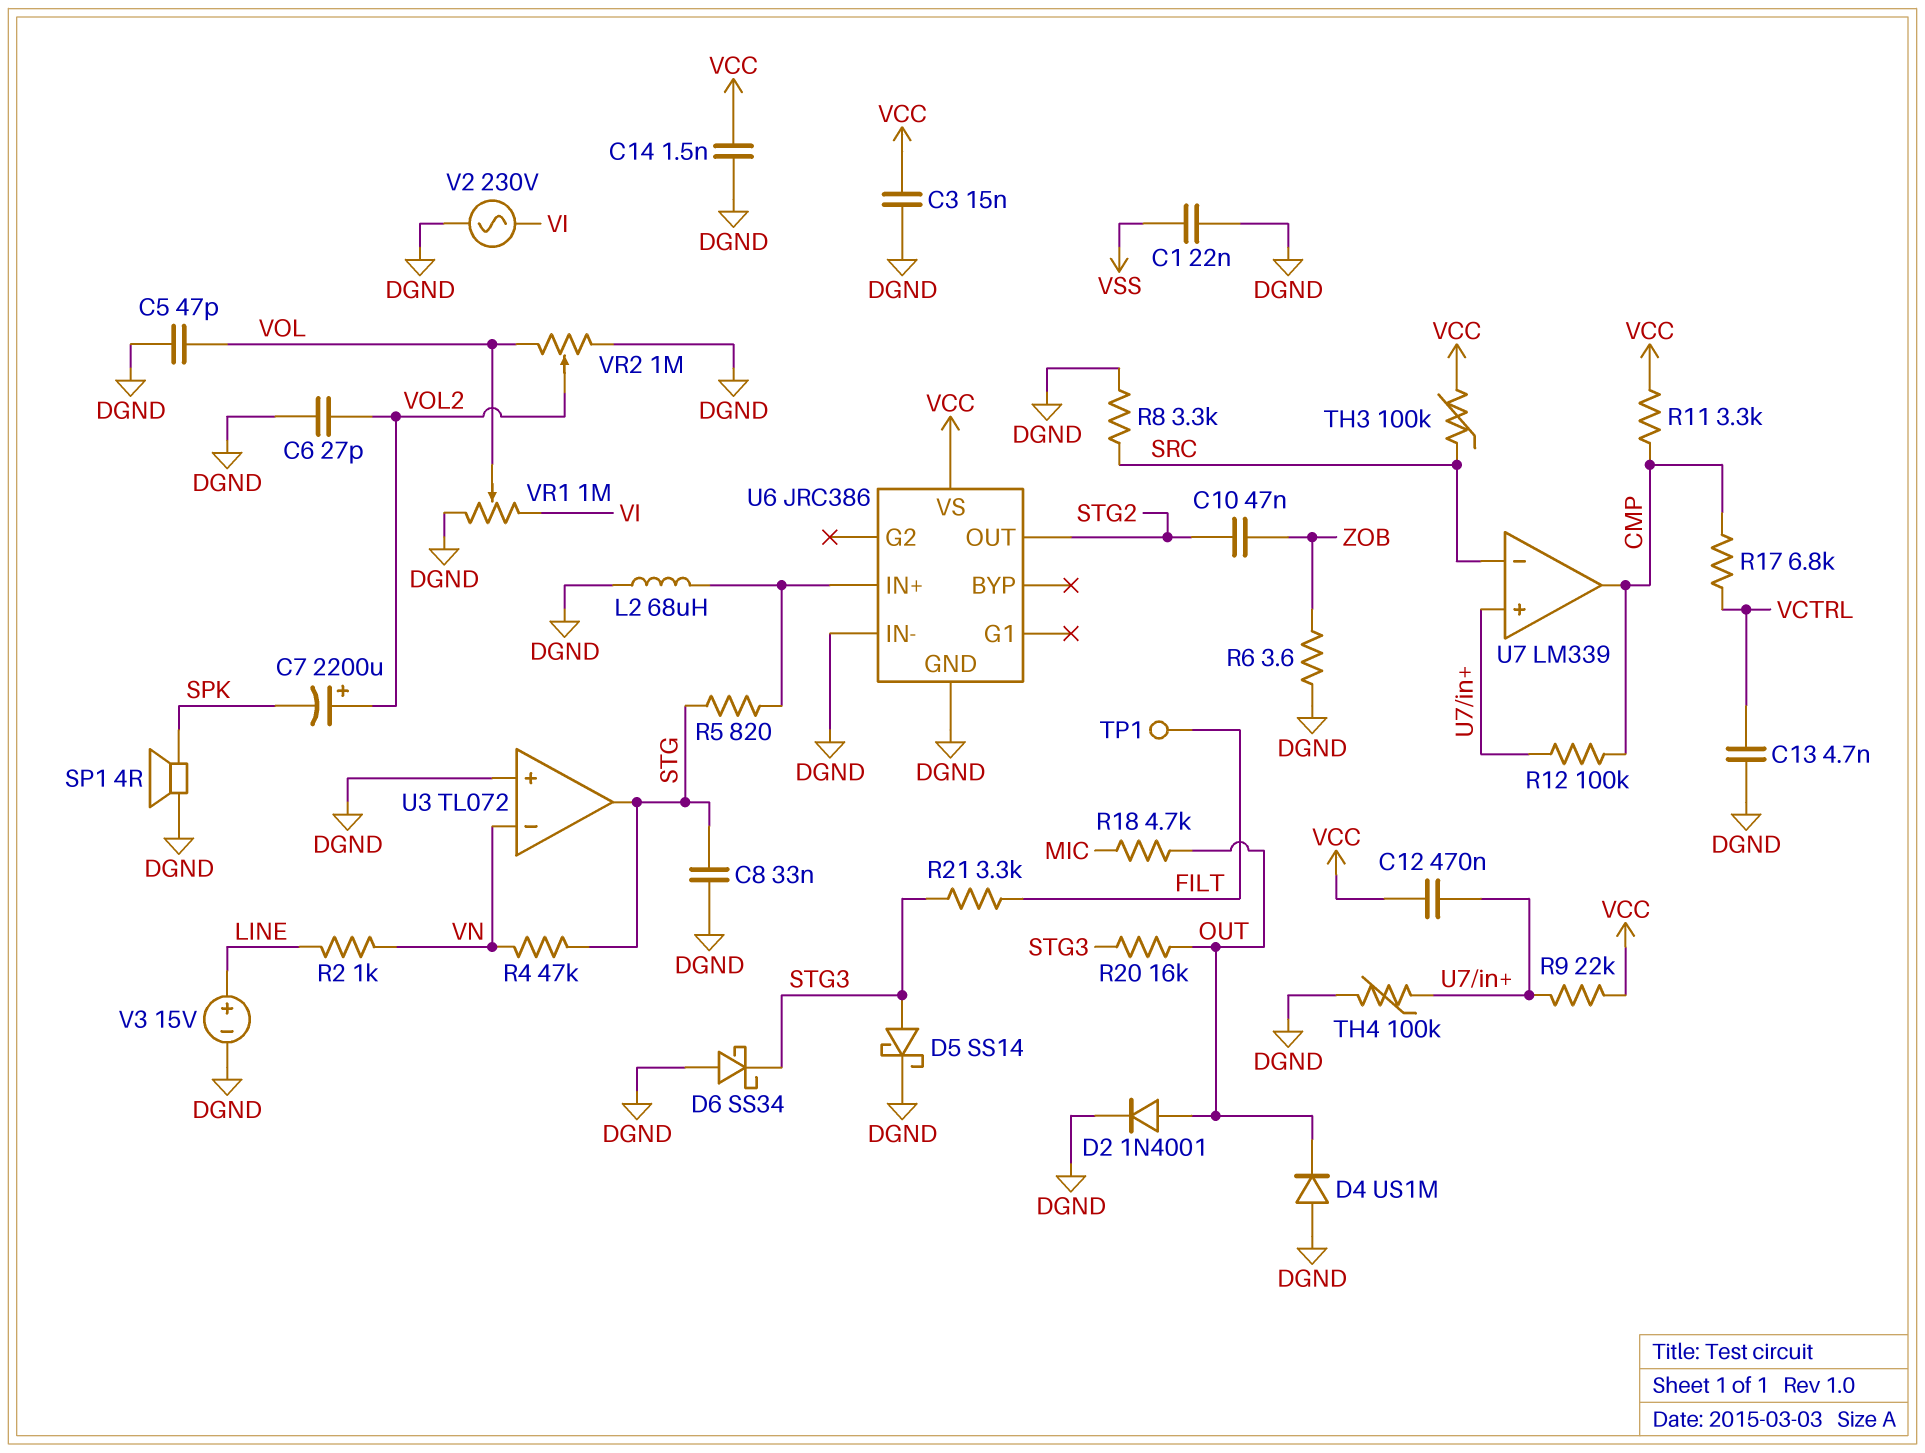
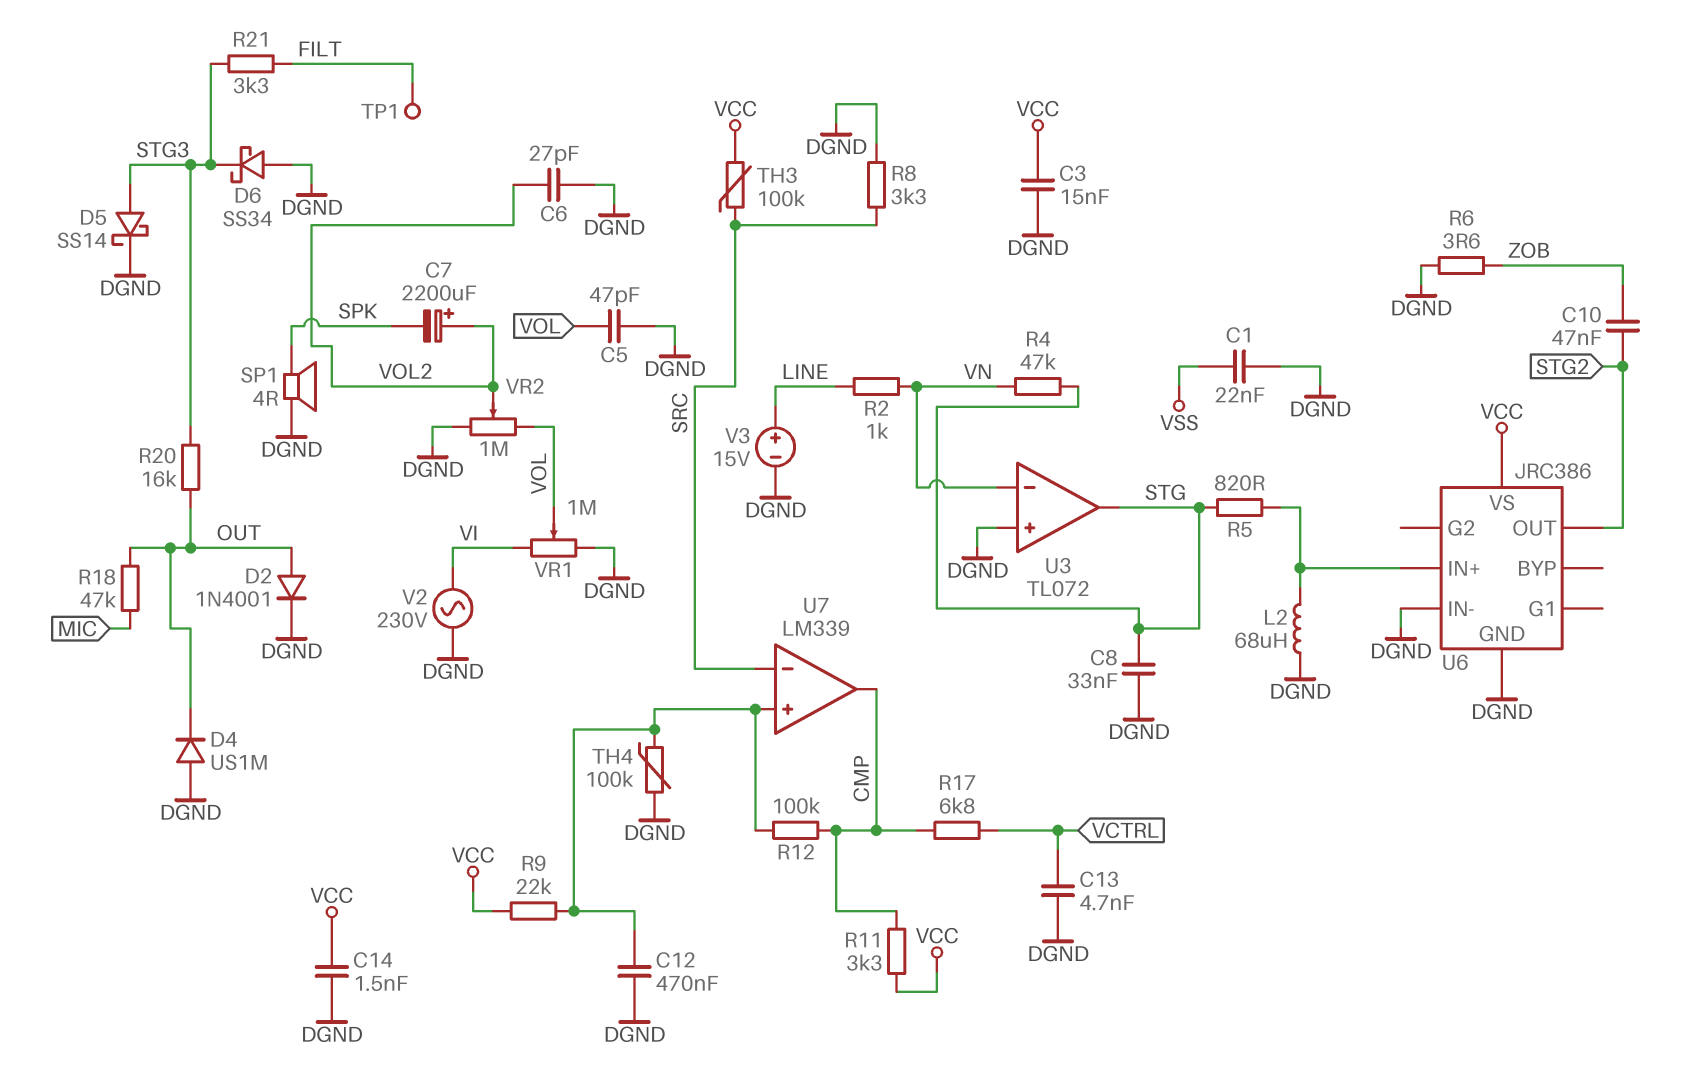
C12: 470nF (U7/in+, VCC) -> 470nF (DGND, U7/in+)
R18: 4.7k (MIC, OUT) -> 47k (MIC, OUT)

